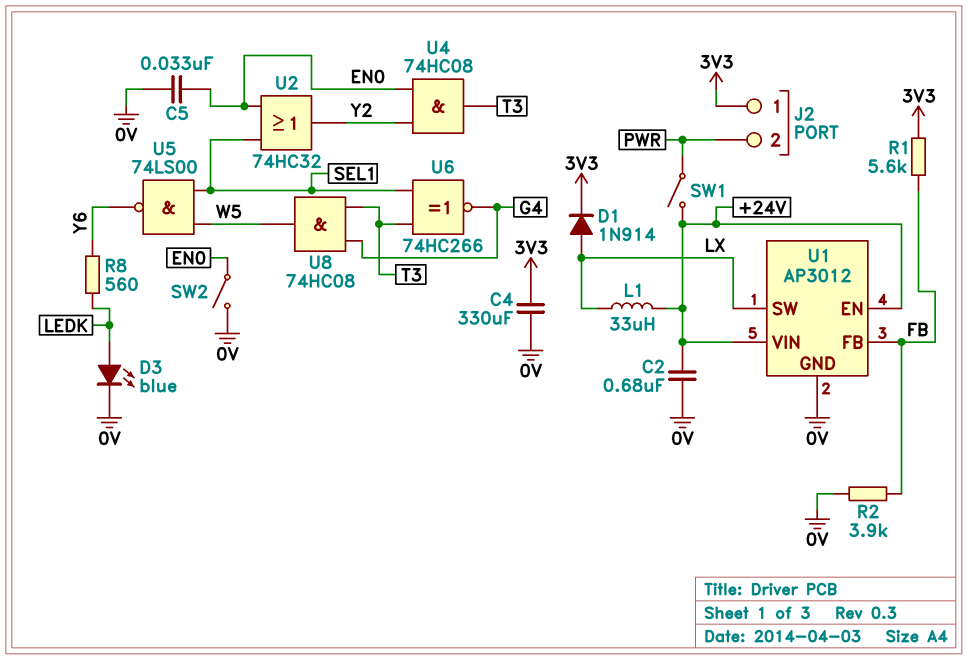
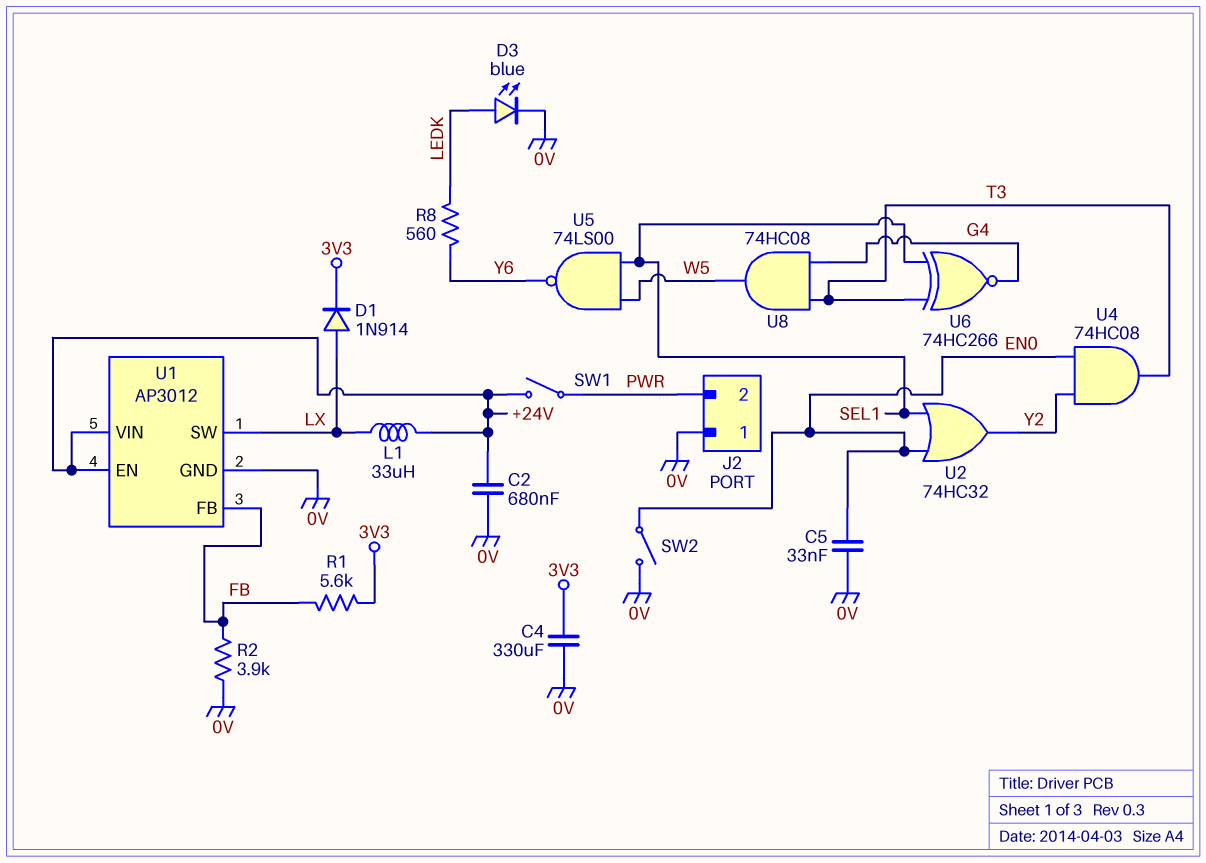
J2 pin 1: 3V3 -> 0V

